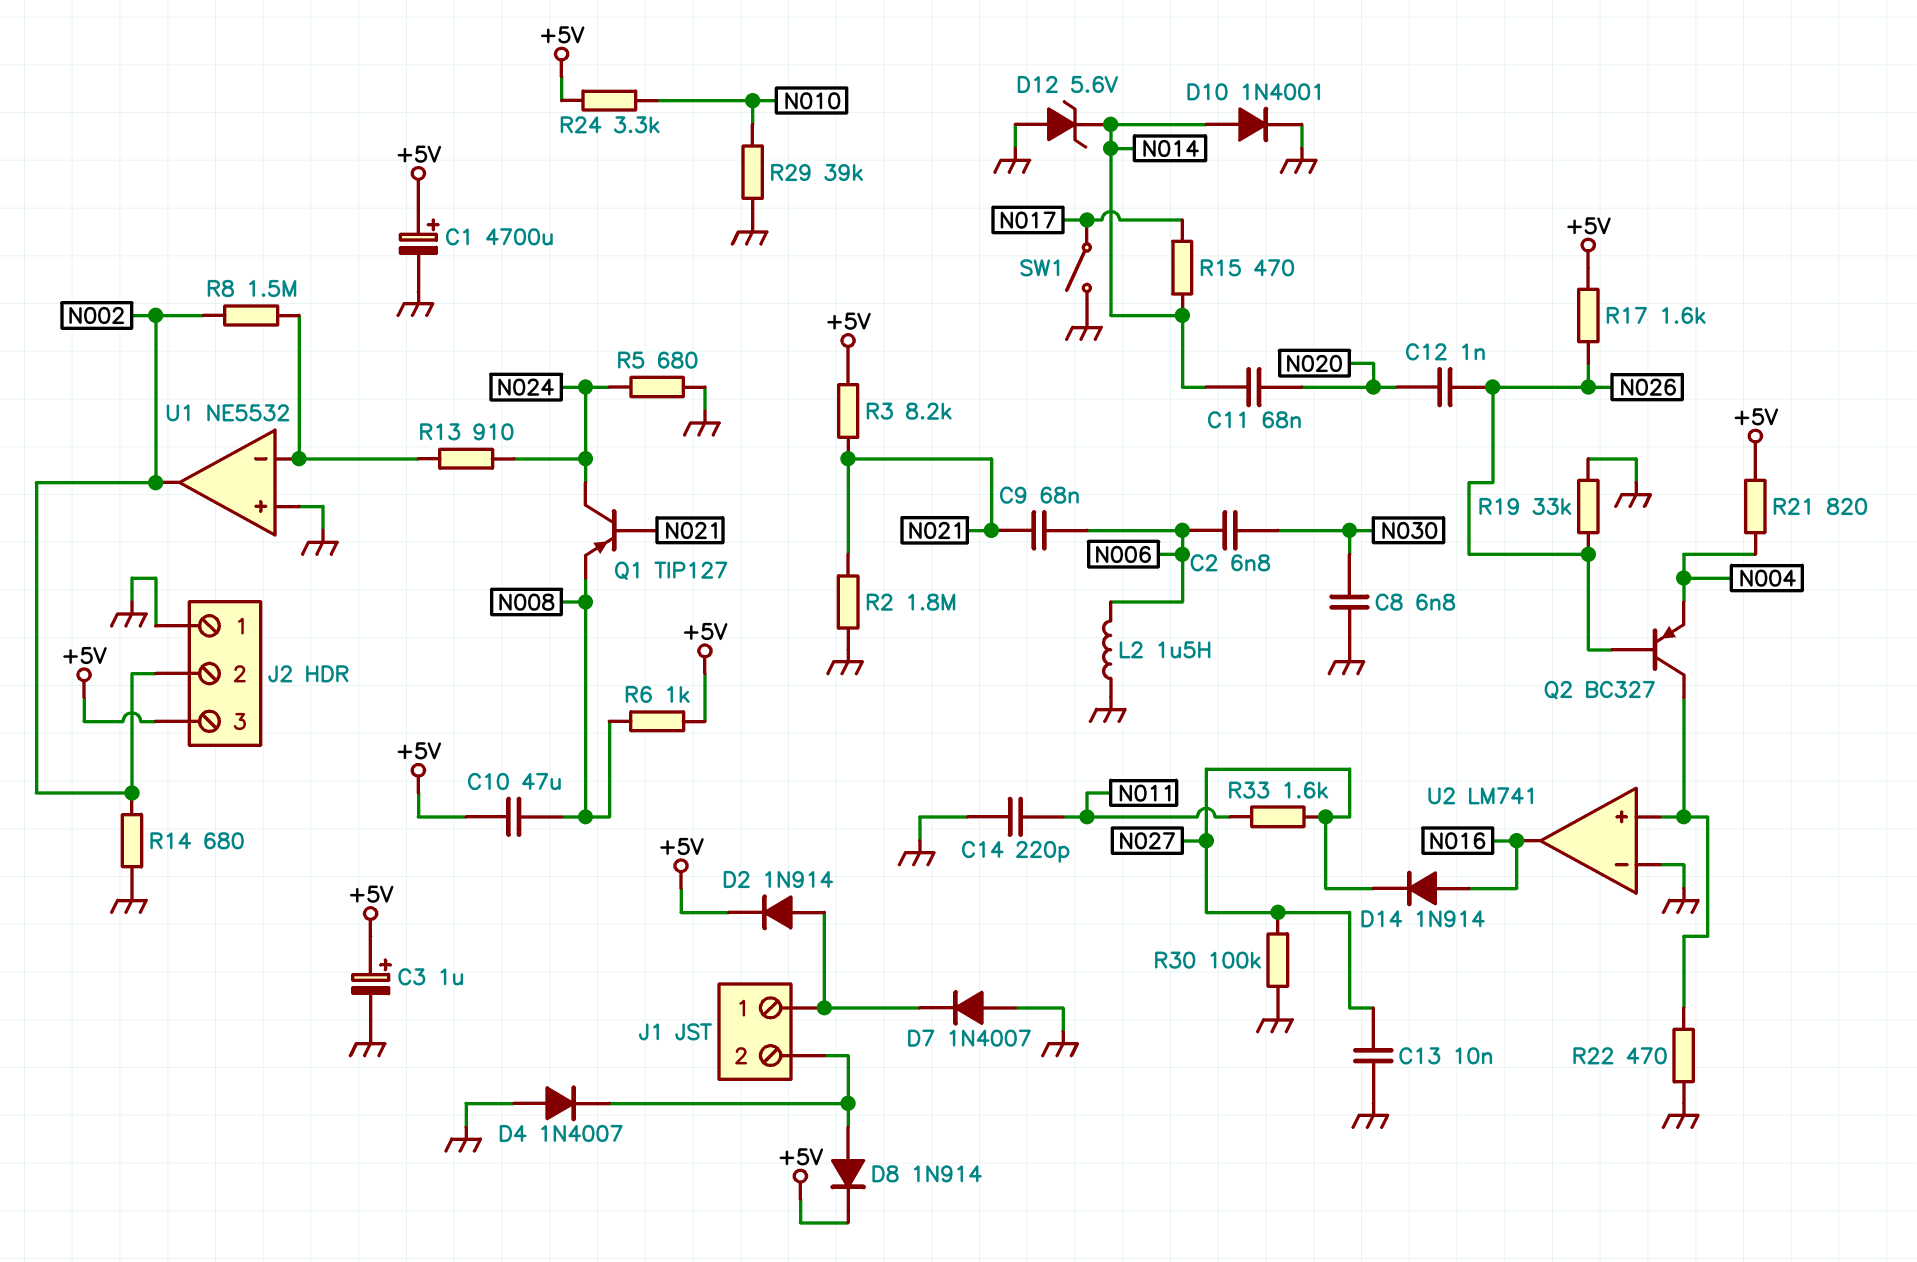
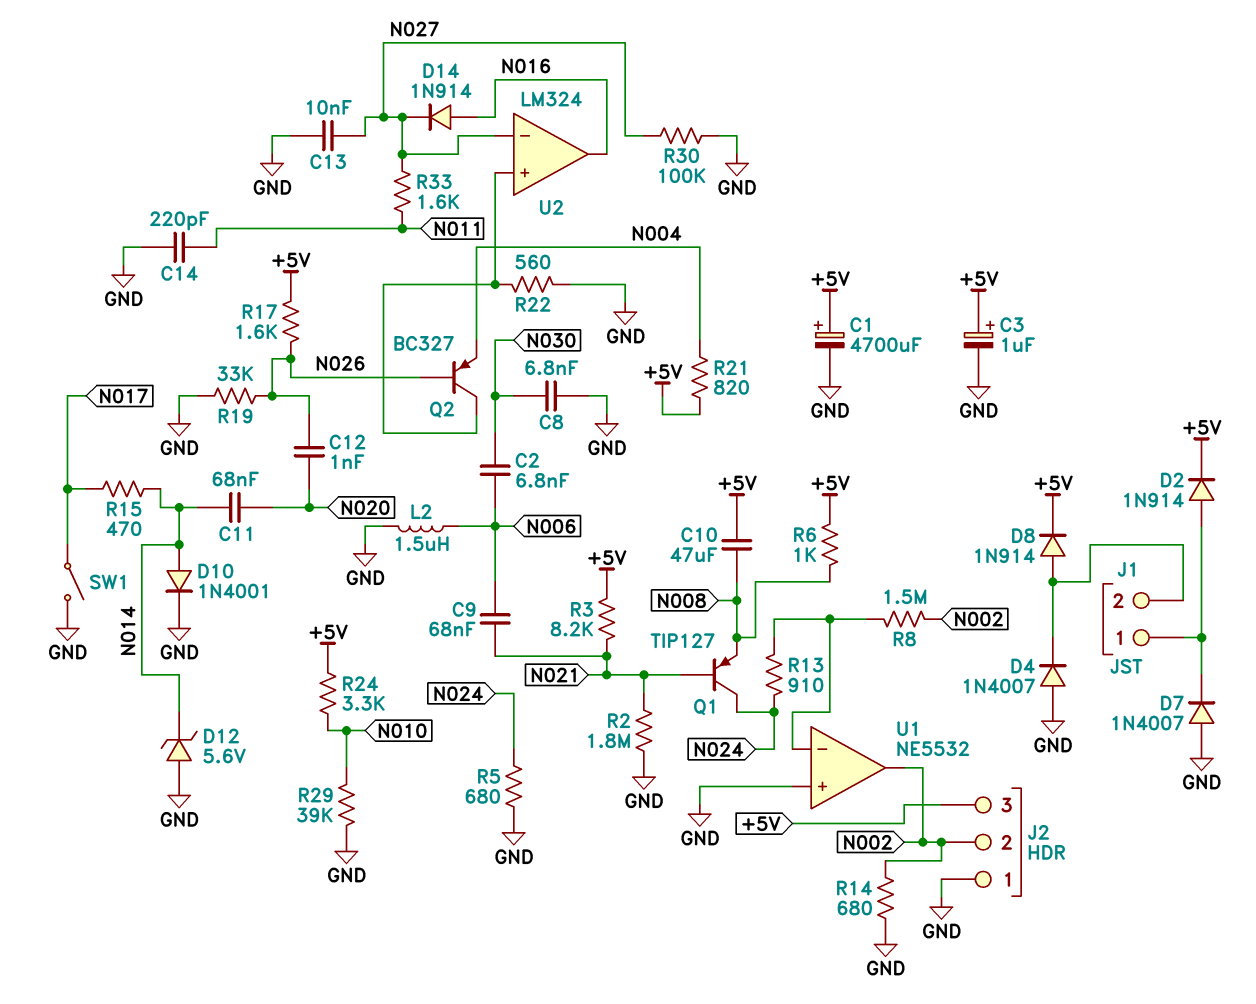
R22: 470 (GND, U2/in+) -> 560 (GND, U2/in+)
U2: LM741 -> LM324
U2 pin in-: GND -> N027

